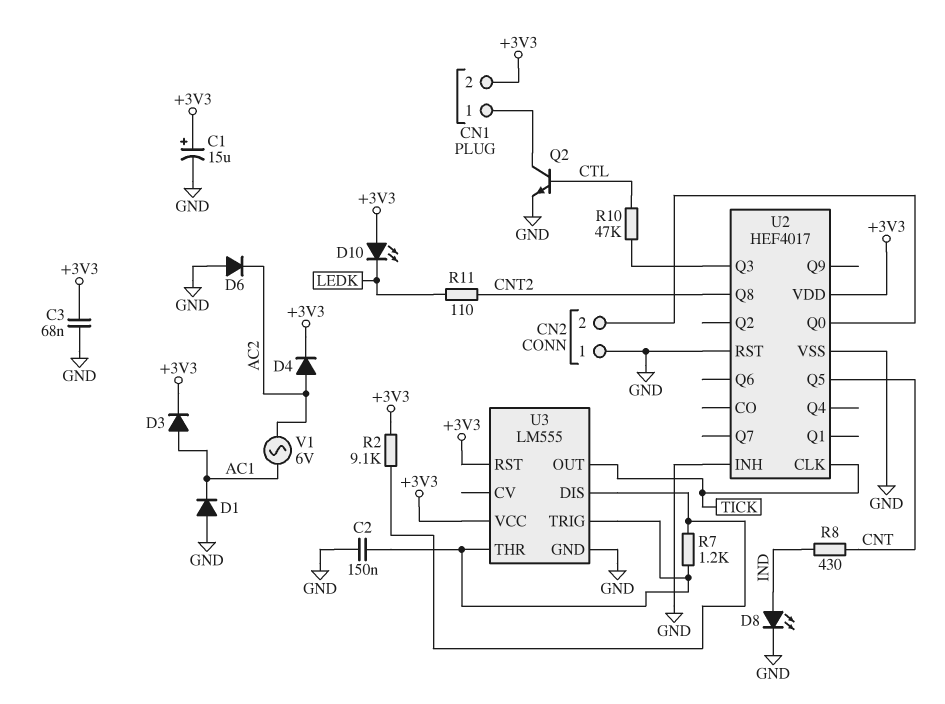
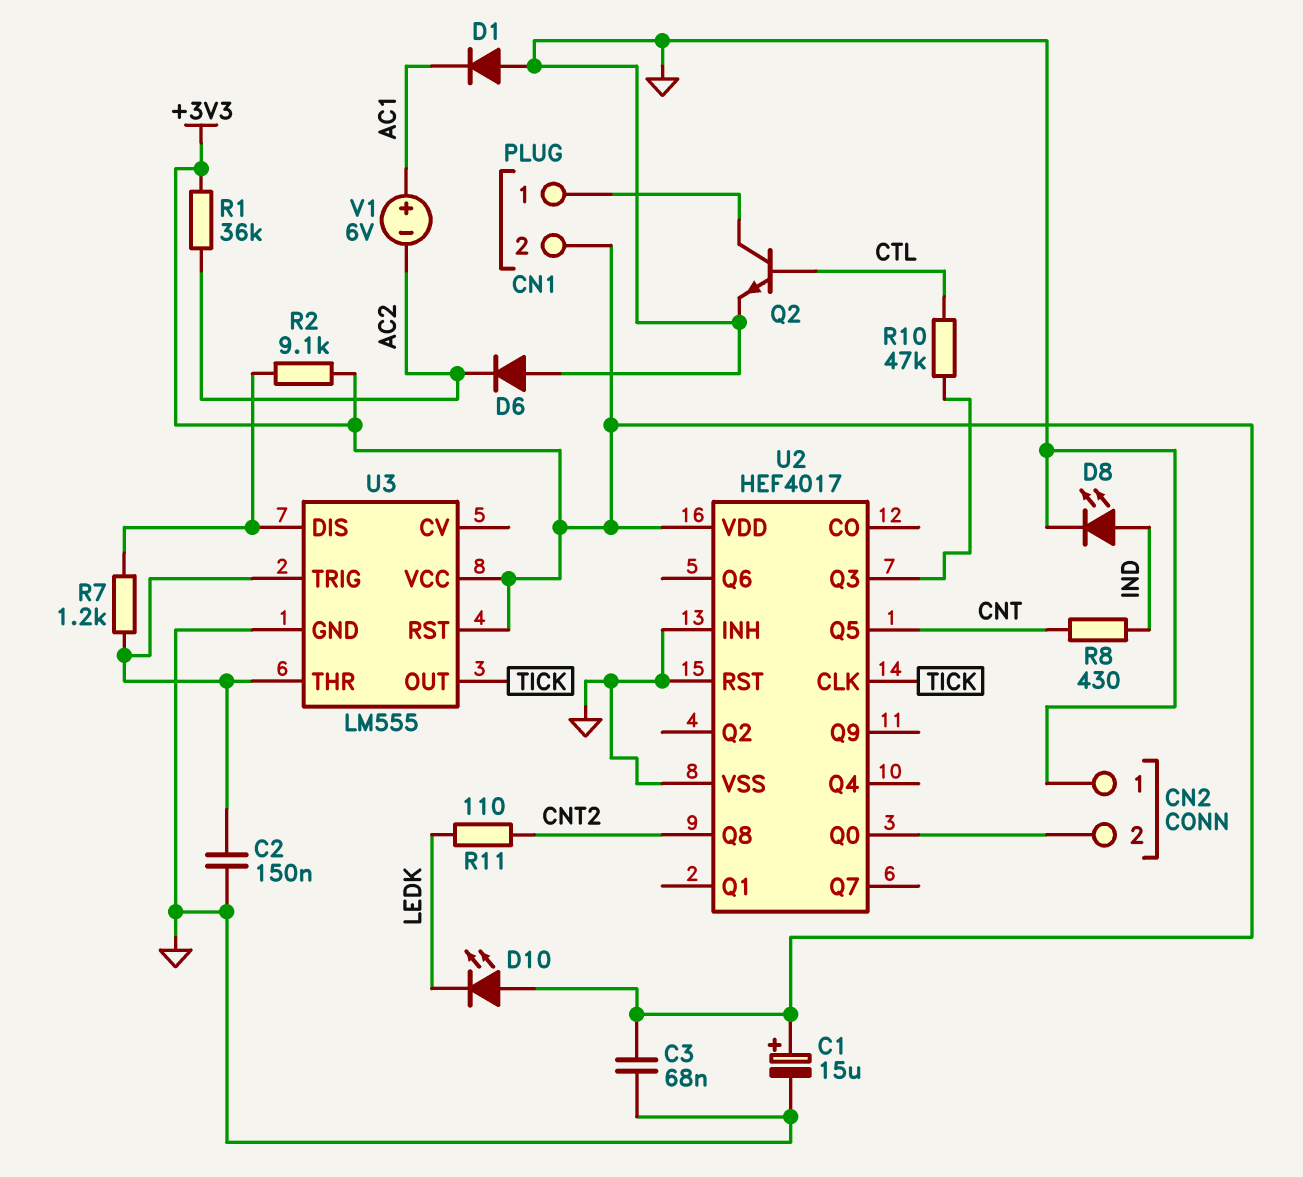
D3: diode (A AC1, K +3V3) -> none
D4: diode (A AC2, K +3V3) -> none
R1: none -> 36k (+3V3, AC2)
V1: AC 6V (AC1, AC2) -> 6V (plus AC1, minus AC2)

